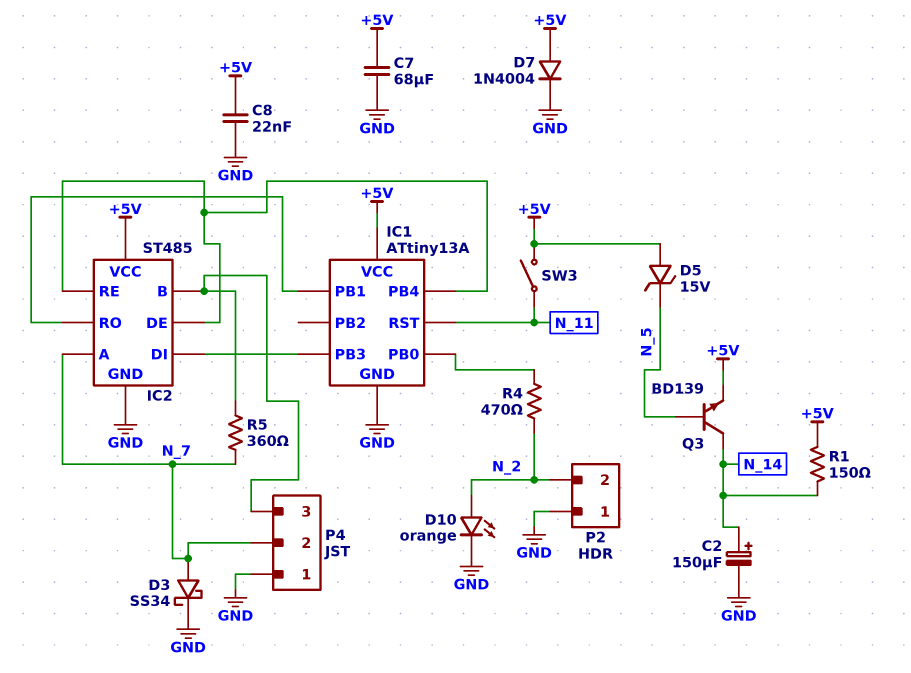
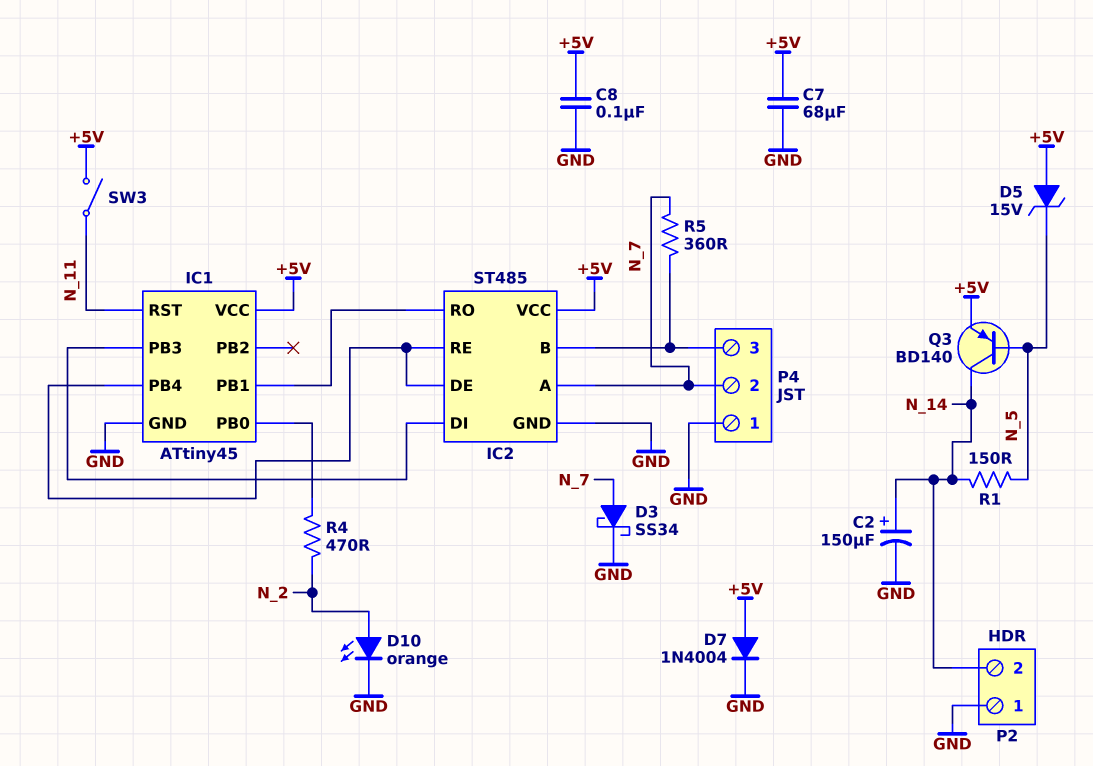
C8: 22nF (+5V, GND) -> 100nF (+5V, GND)
IC1: ATtiny13A -> ATtiny45
P2 pin 2: N_2 -> N_14
Q3: NPN BD139 (B N_5, C N_14, E +5V) -> PNP BD140 (B N_5, C N_14, E +5V)
R1: 150 (+5V, N_14) -> 150 (N_5, N_14)

